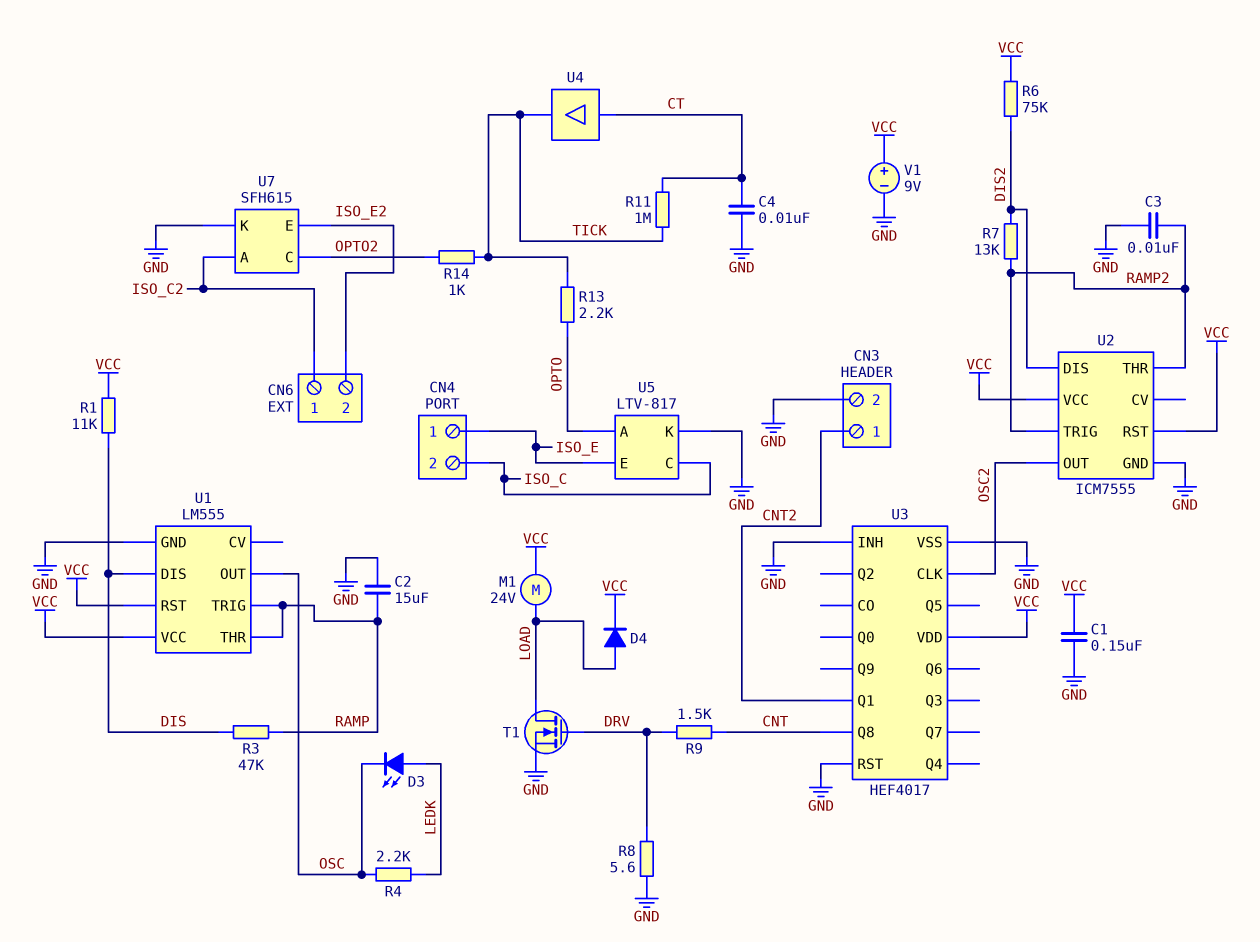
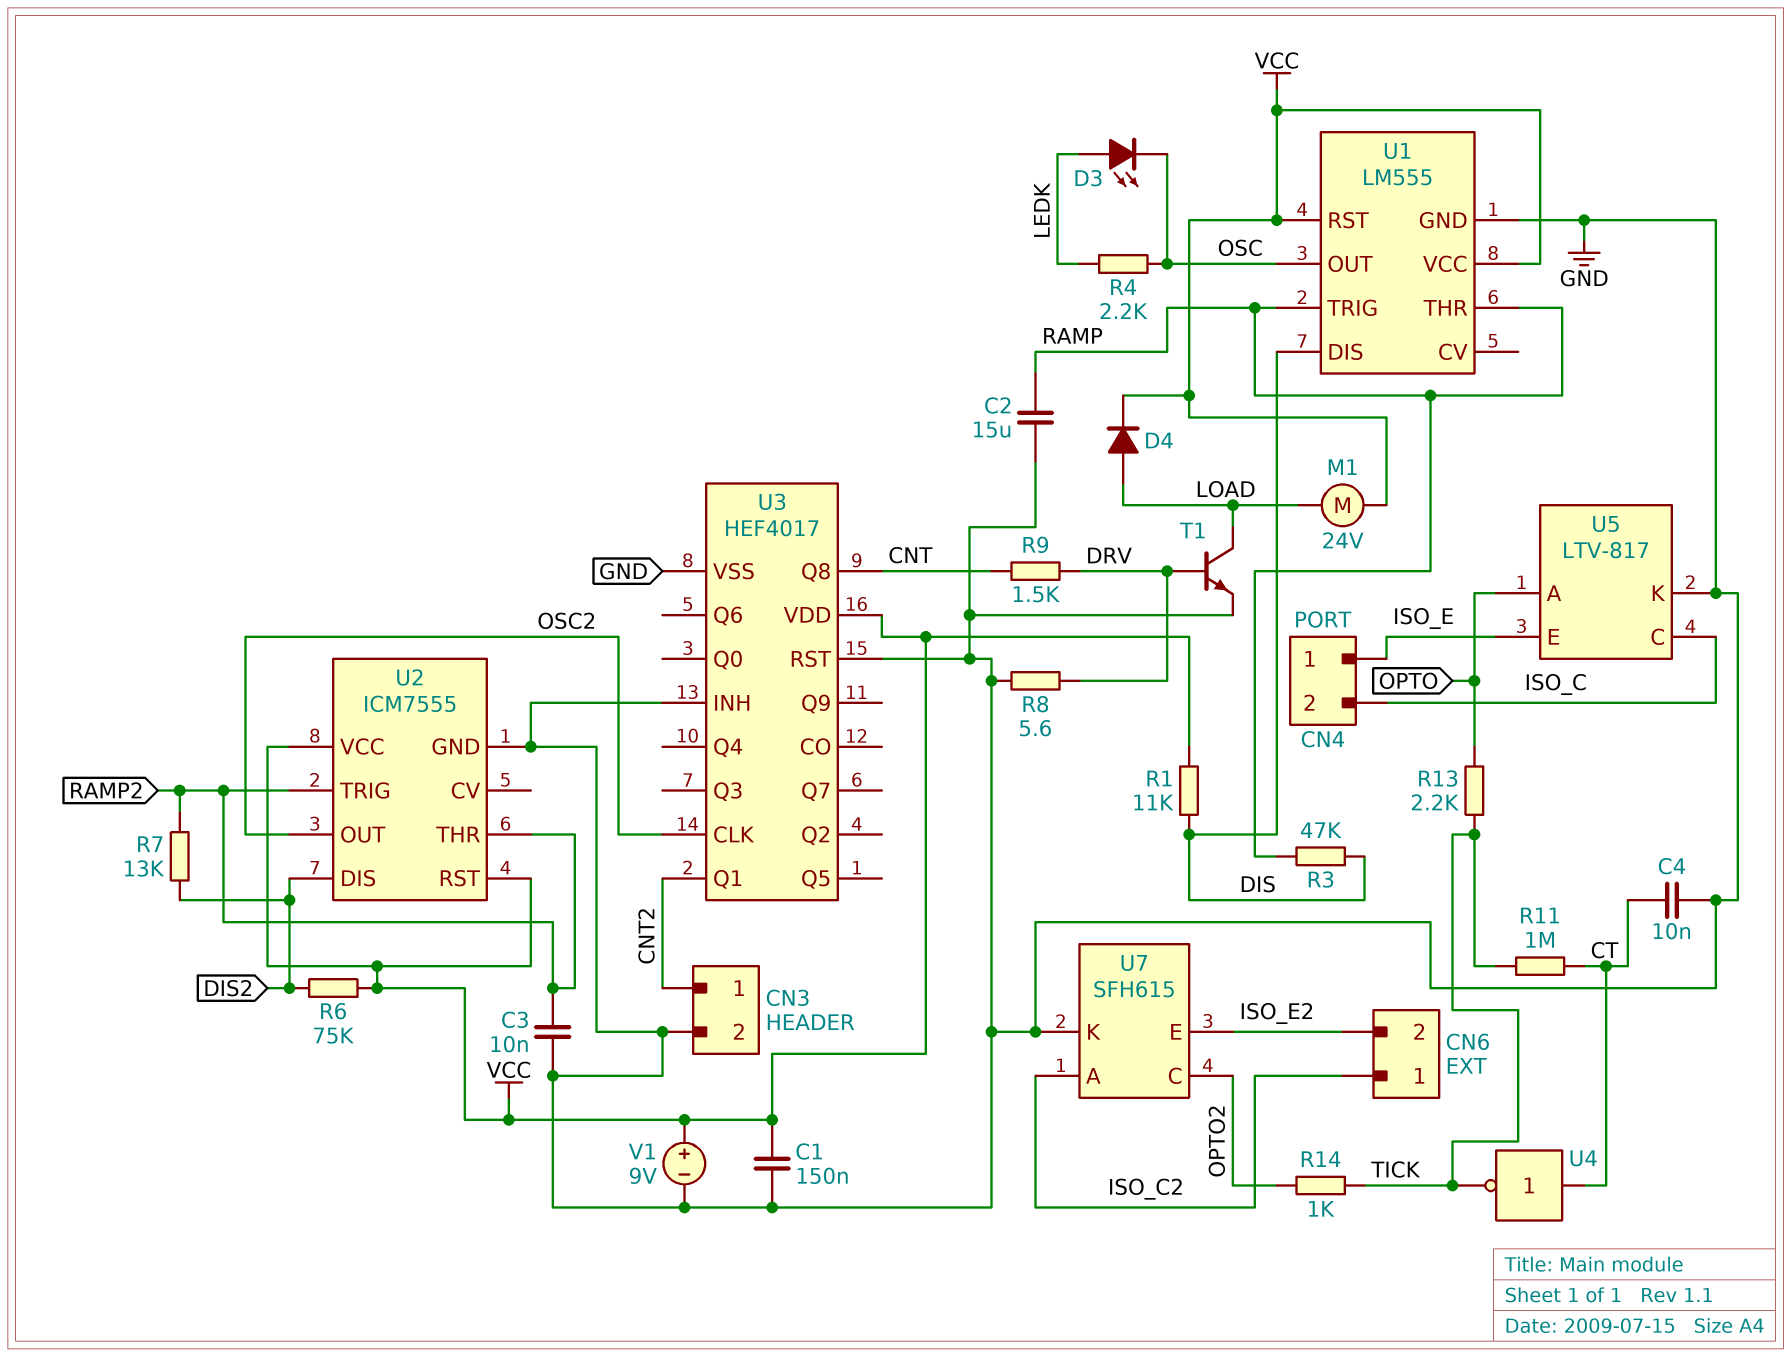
T1: NMOS (G DRV, D LOAD, S GND) -> NPN (B DRV, C LOAD, E GND)
U4: buffer (in CT, out TICK) -> NOT (in CT, out TICK)

